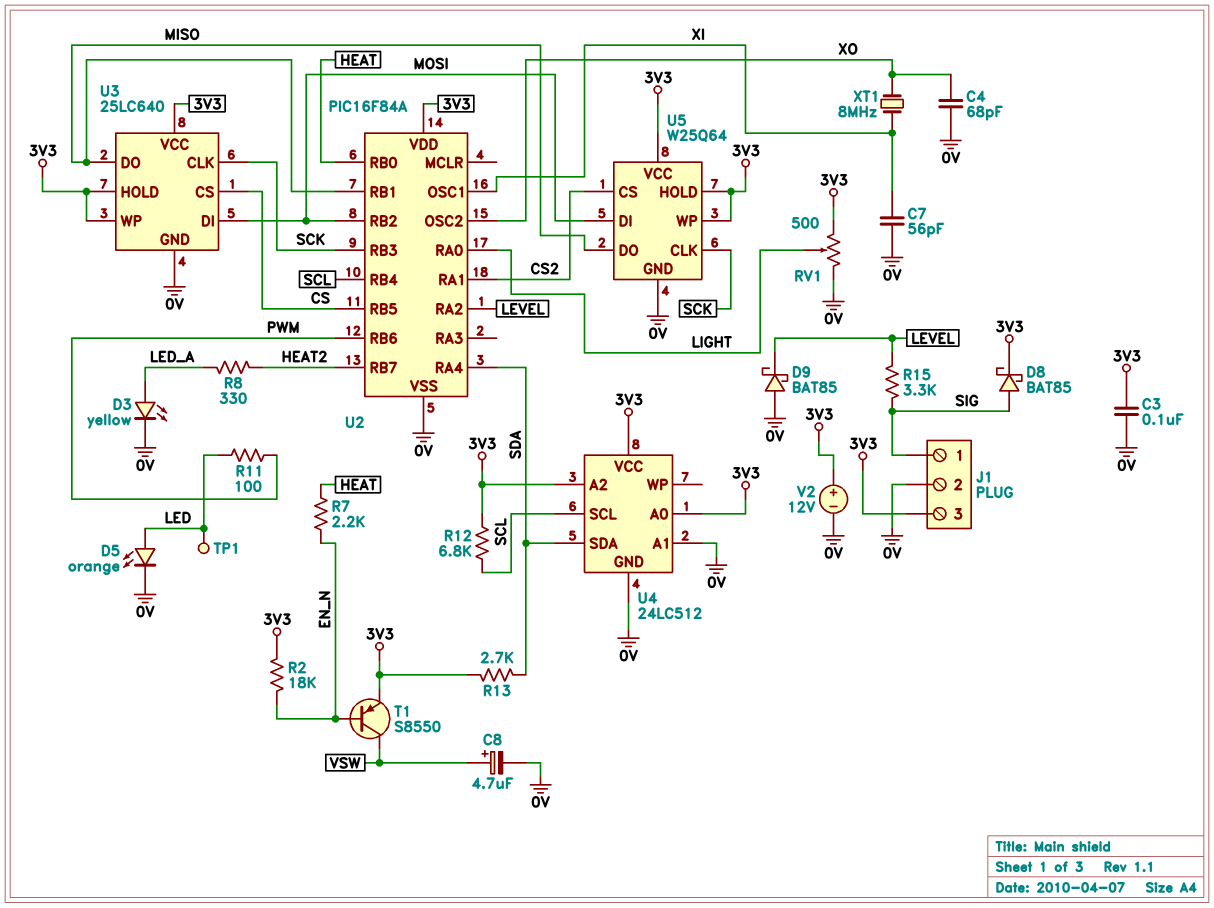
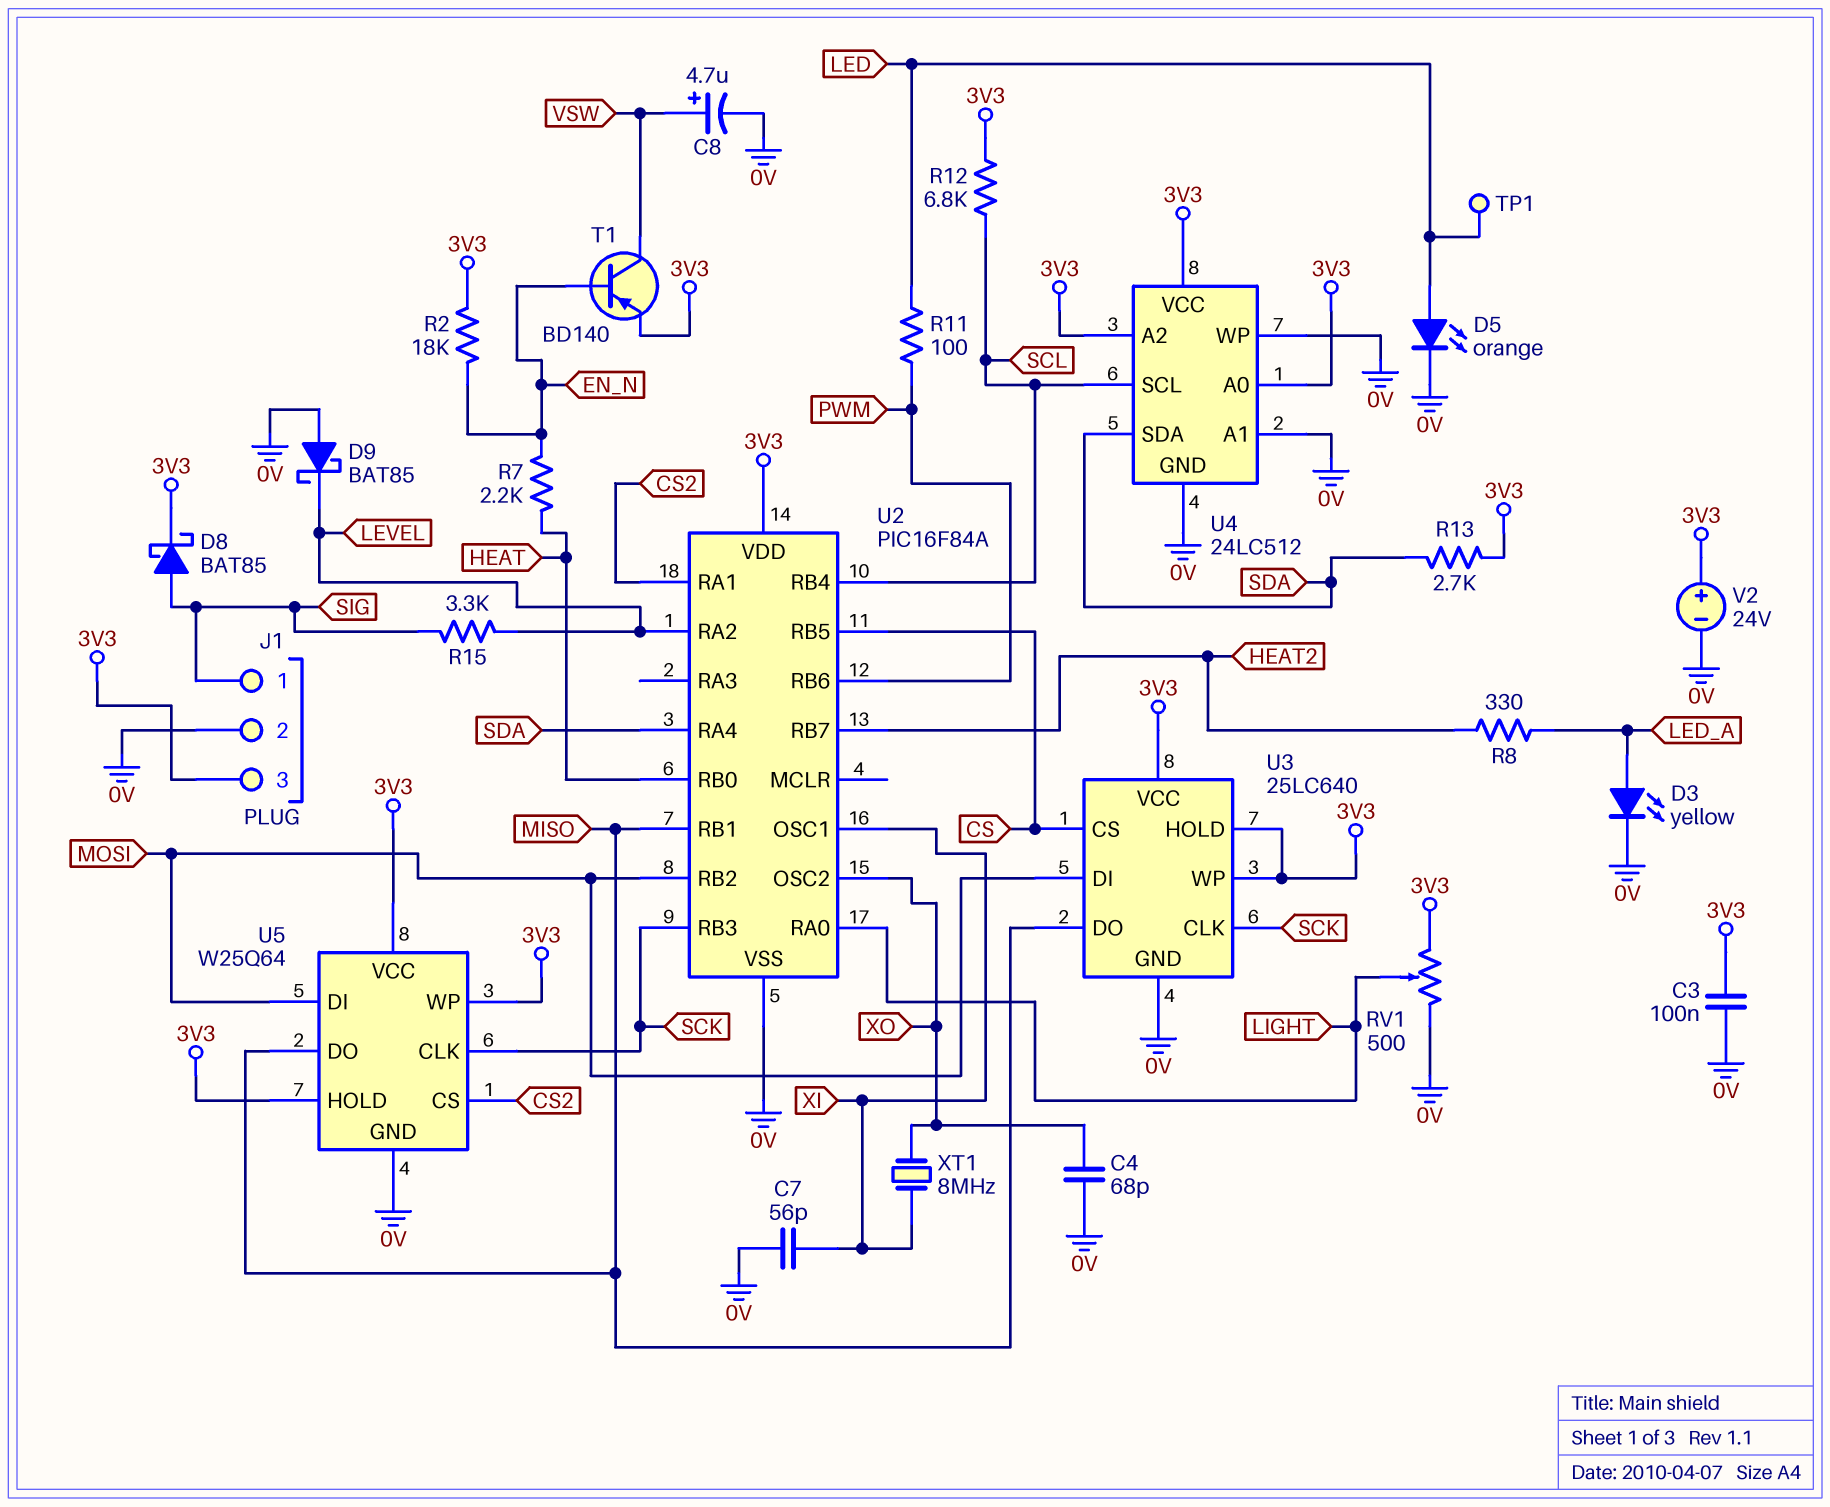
T1: PNP S8550 (B EN_N, C VSW, E 3V3) -> PNP BD140 (B EN_N, C VSW, E 3V3)
U4 pin WP: none -> 0V
V2: 12V (plus 3V3, minus 0V) -> 24V (plus 3V3, minus 0V)

